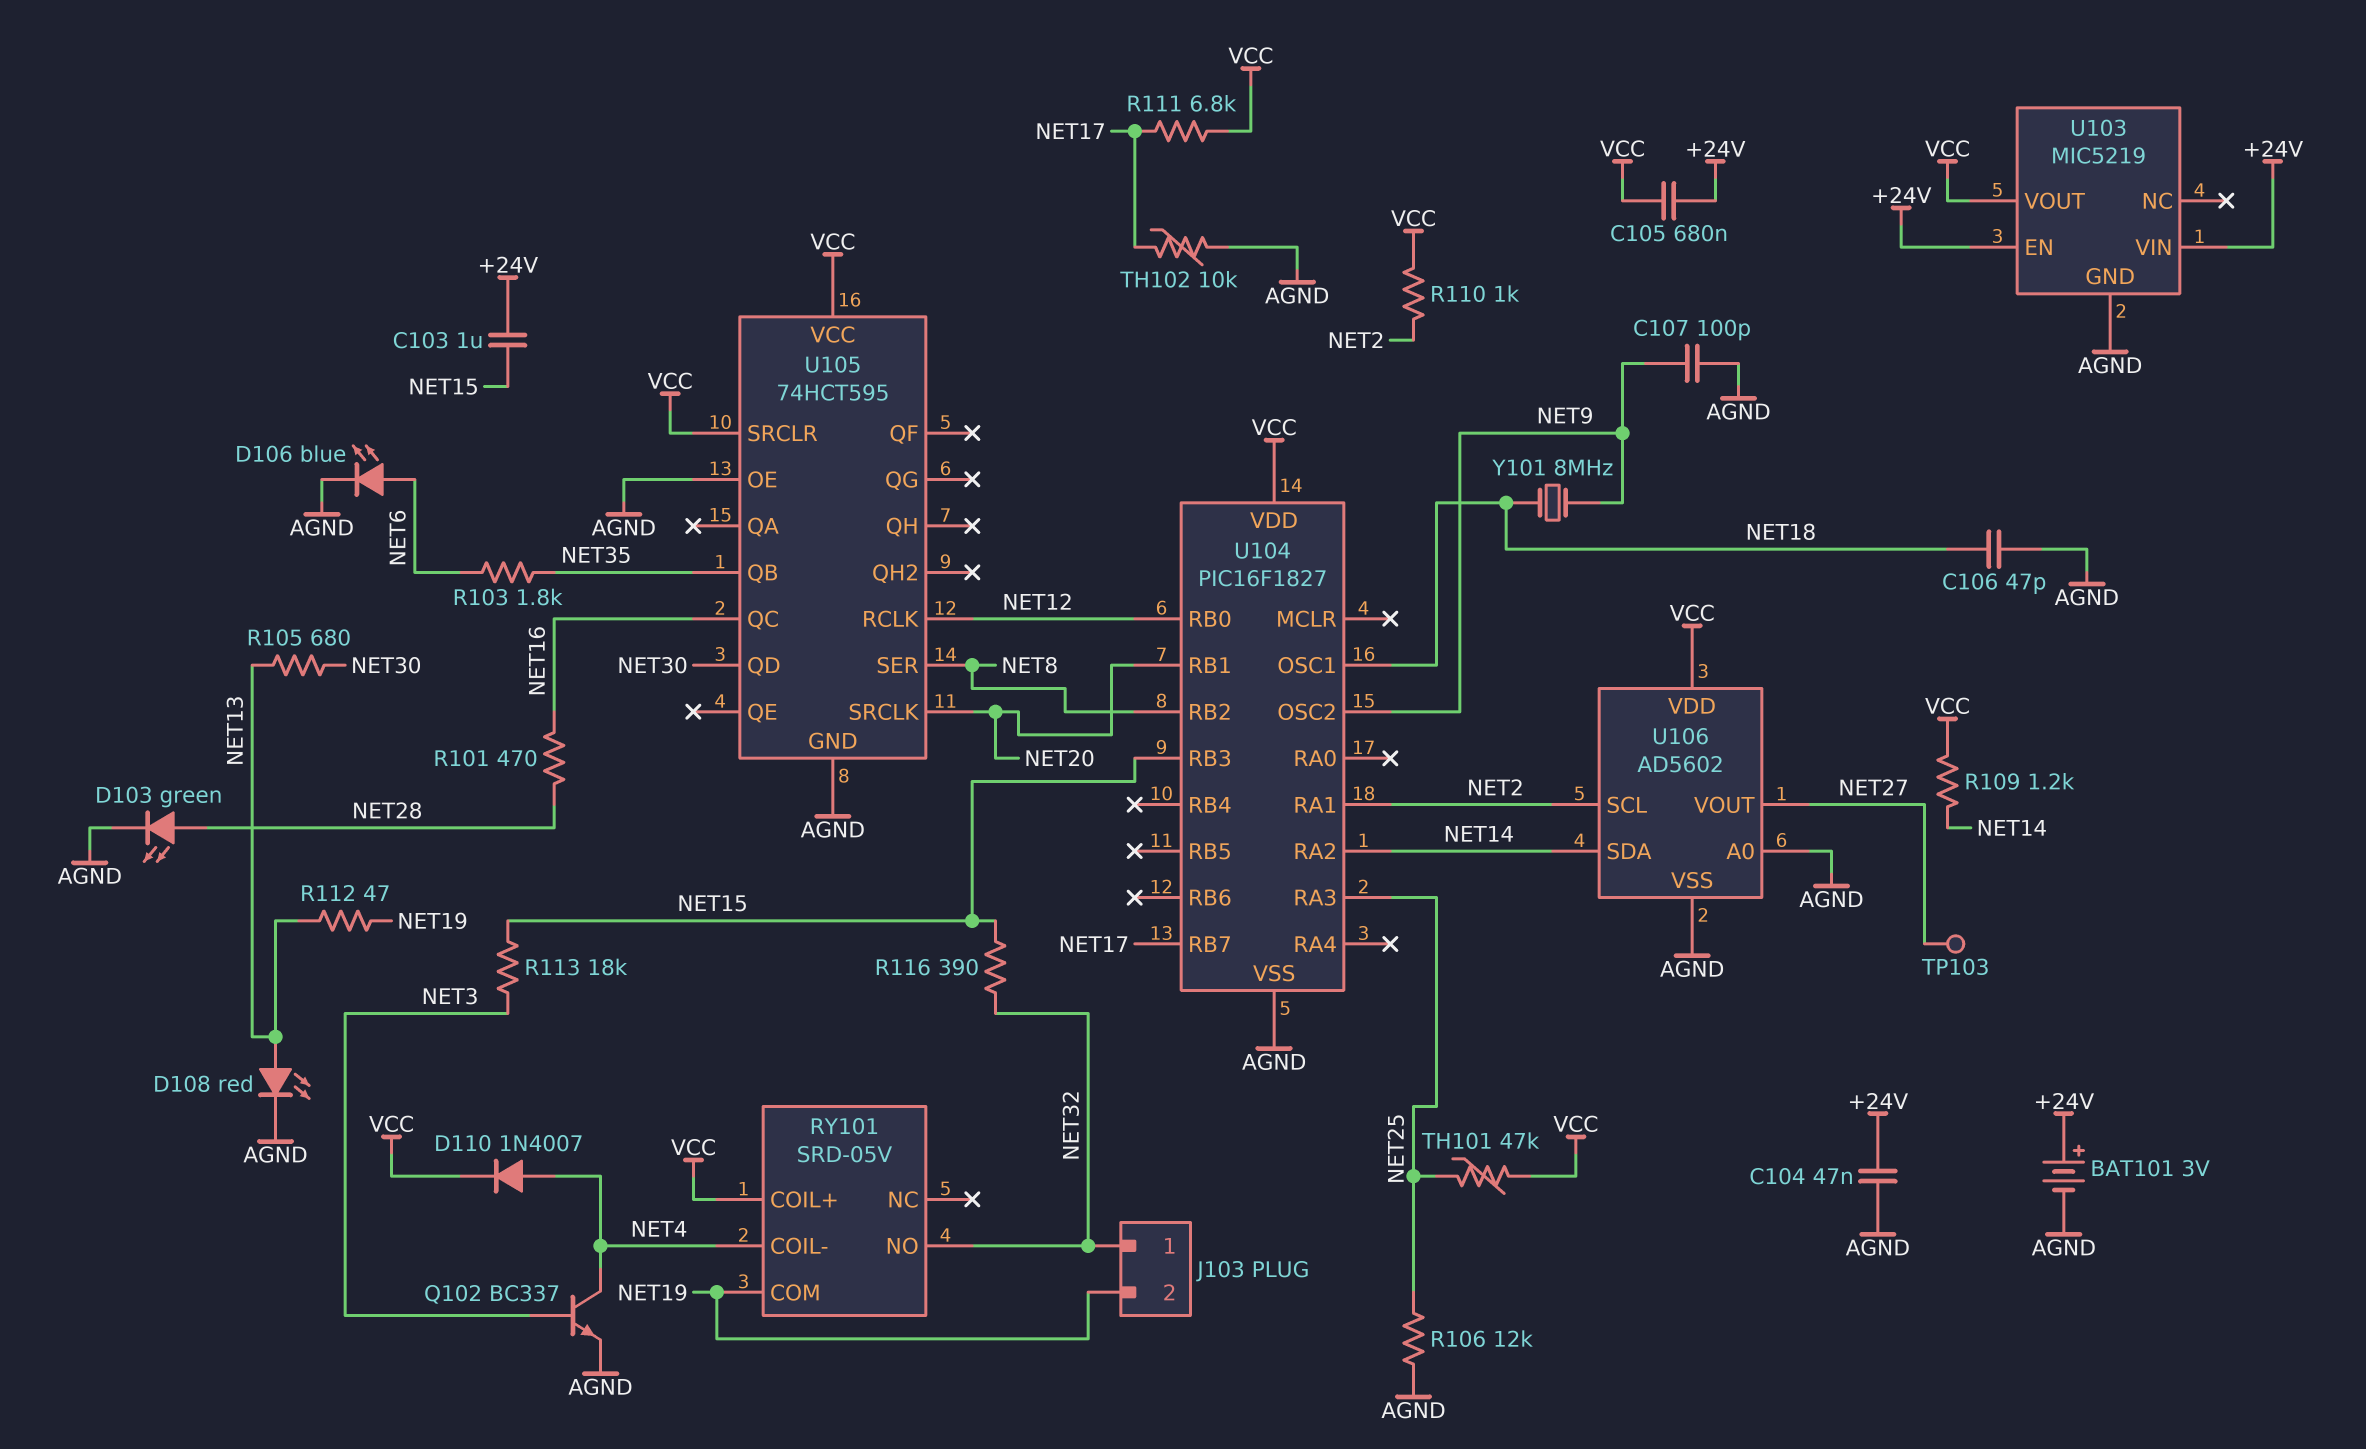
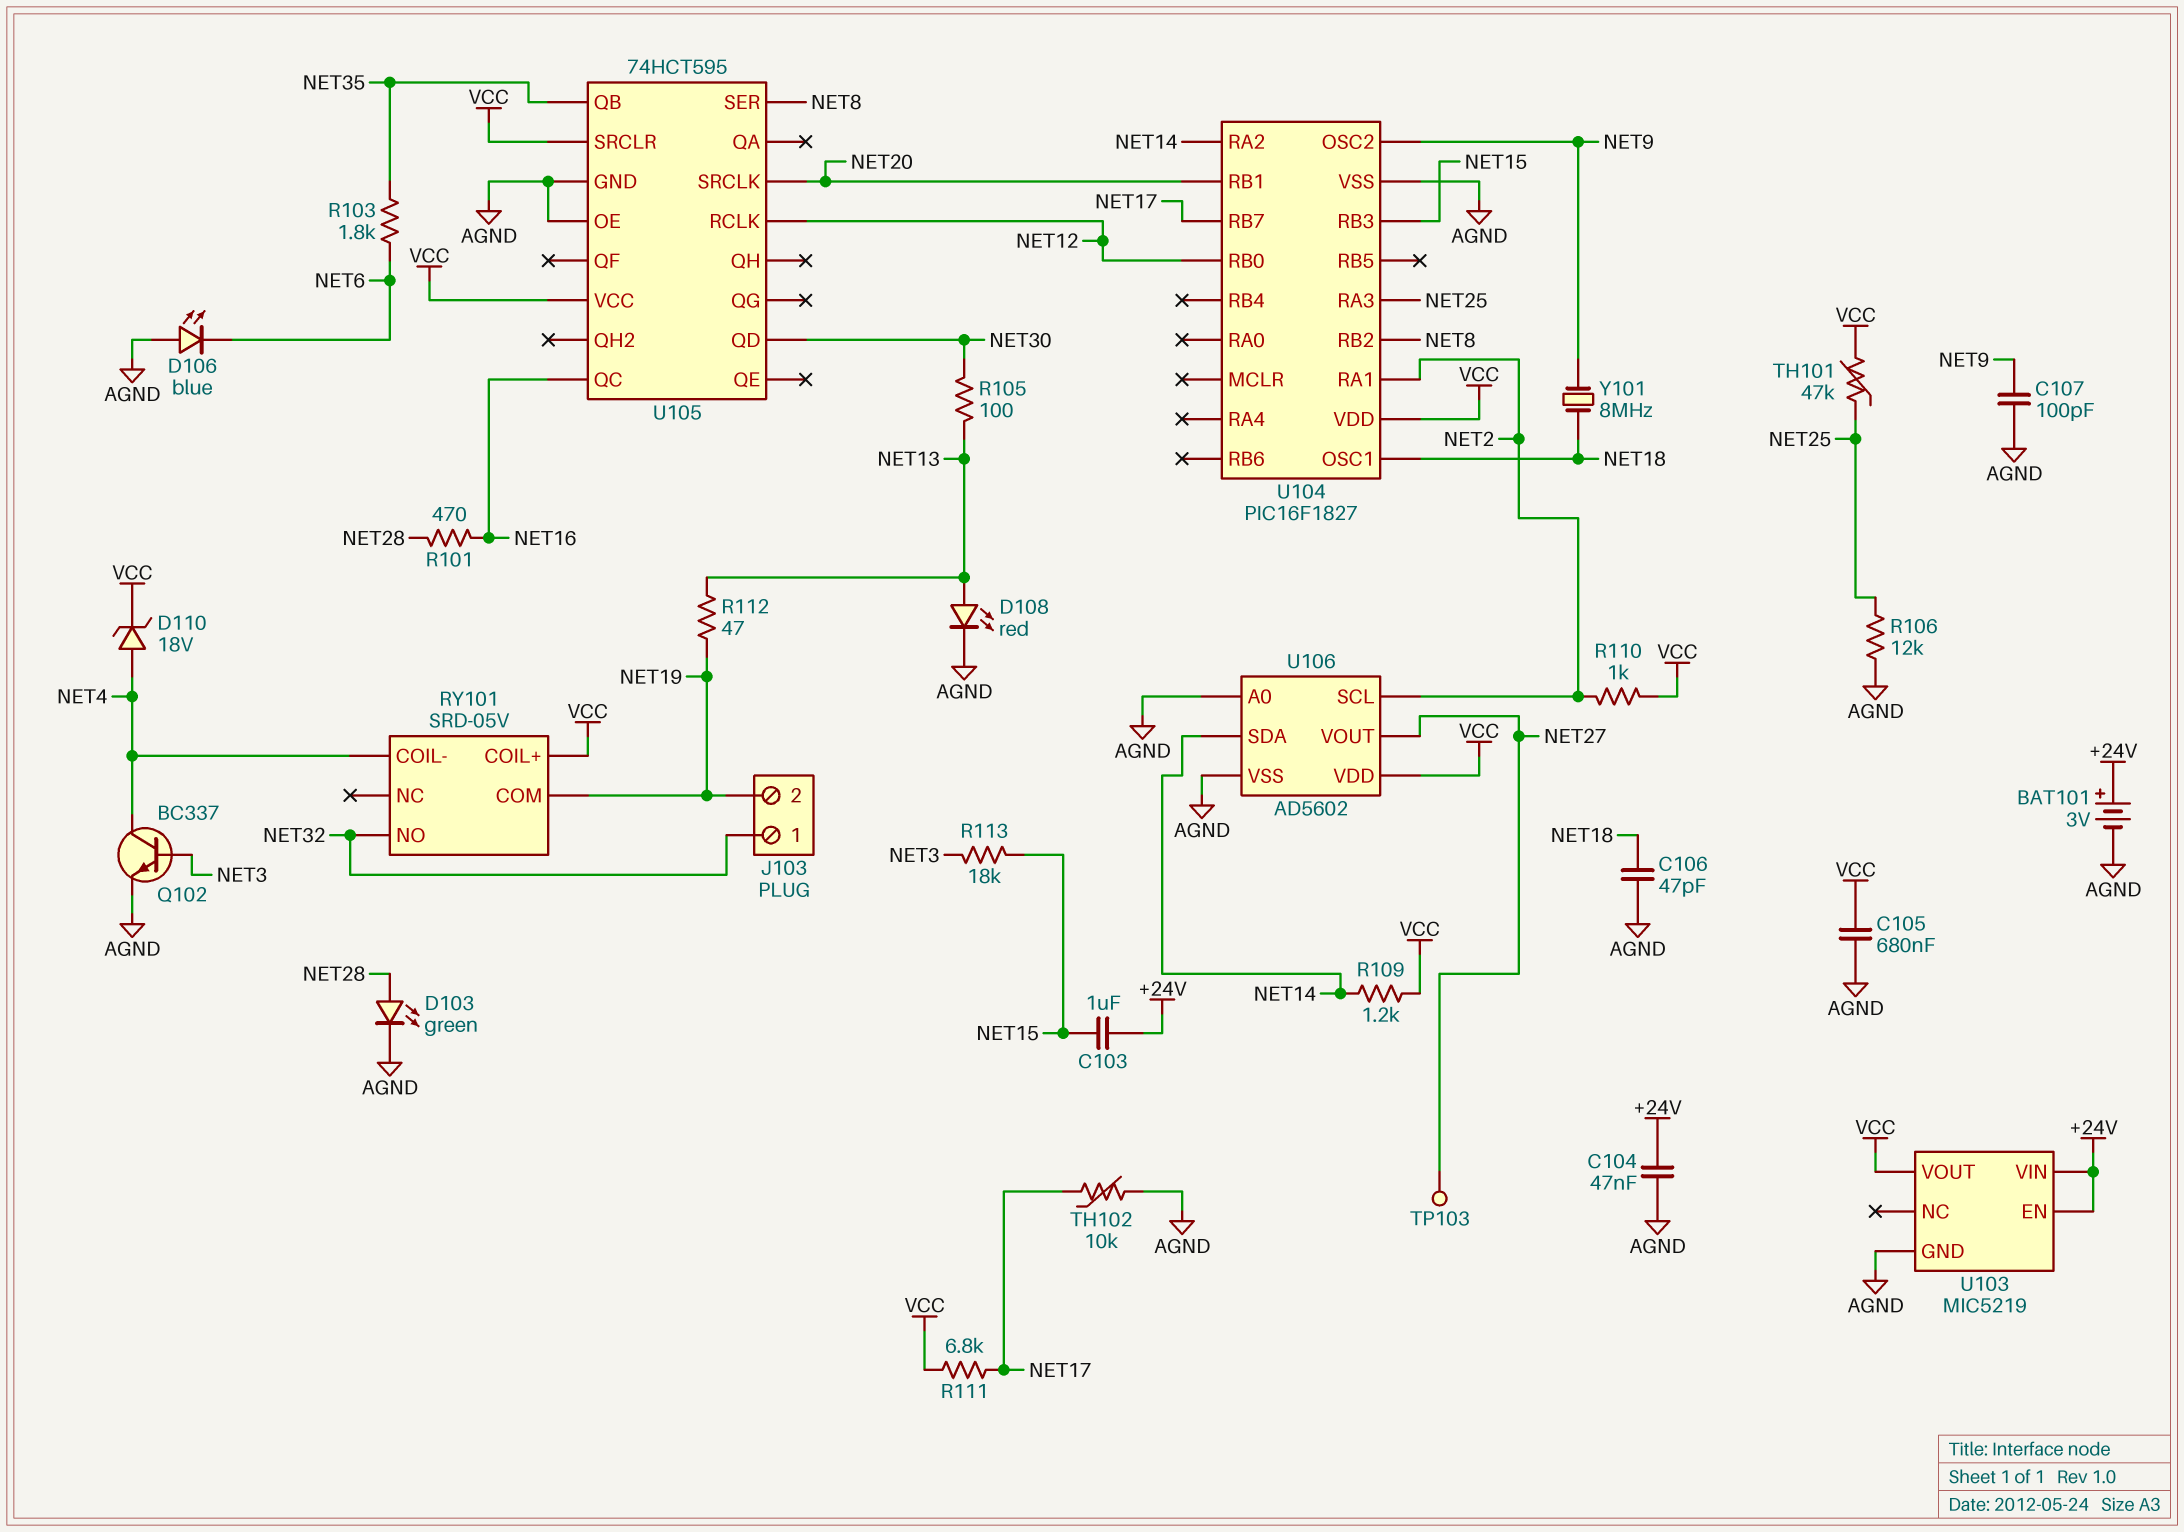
C105: 680nF (+24V, VCC) -> 680nF (AGND, VCC)
D106: LED blue (A NET6, K AGND) -> LED blue (A AGND, K NET6)
D110: diode 1N4007 (A NET4, K VCC) -> zener 18V (A NET4, K VCC)
R105: 680 (NET13, NET30) -> 100 (NET13, NET30)
R116: 390 (NET15, NET32) -> none

